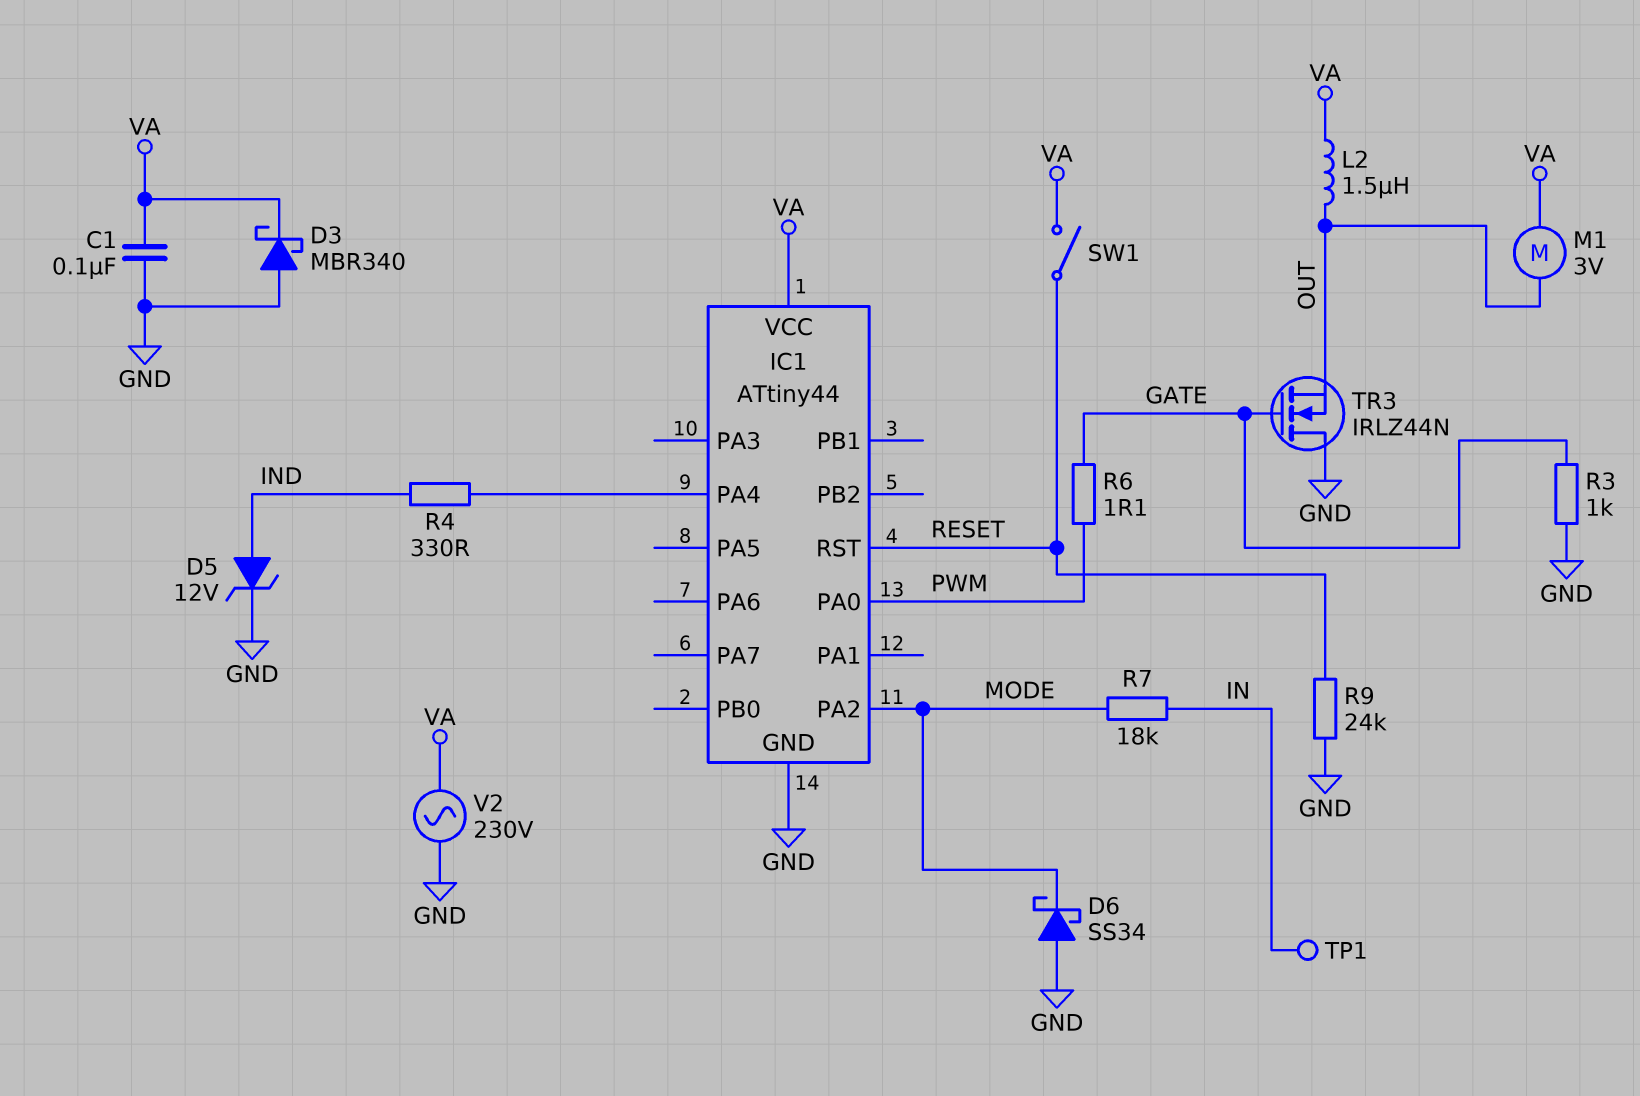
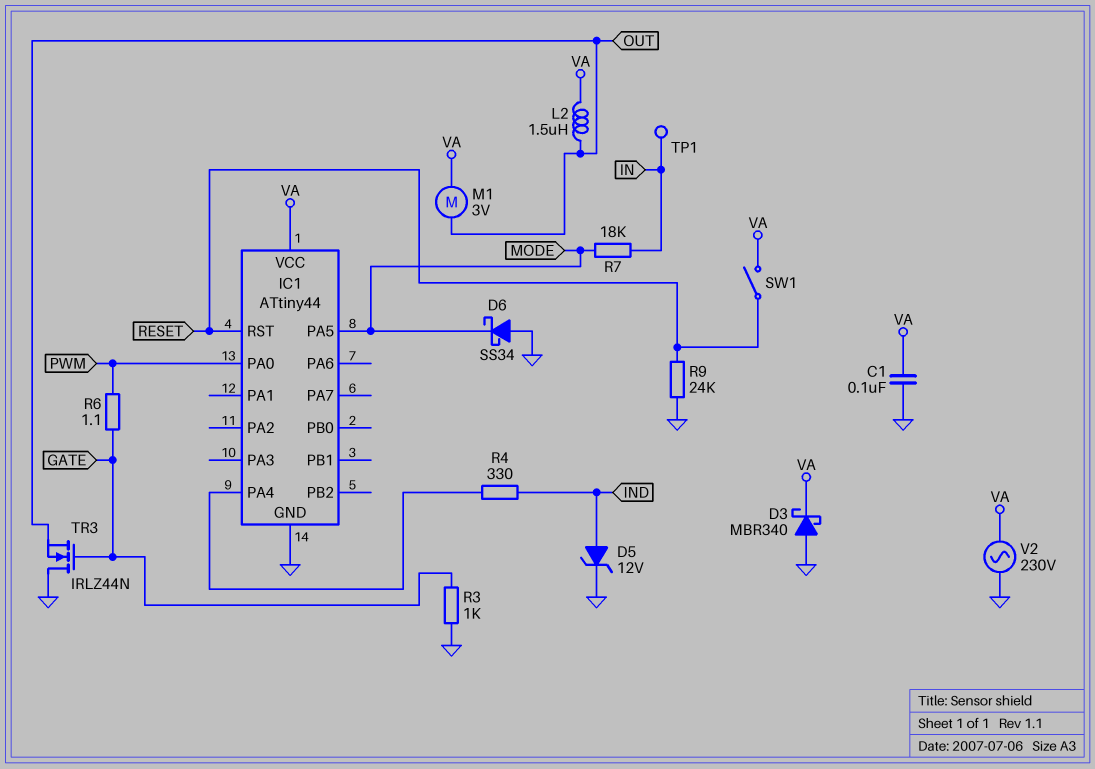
IC1 pin PA2: MODE -> none
IC1 pin PA5: none -> MODE

